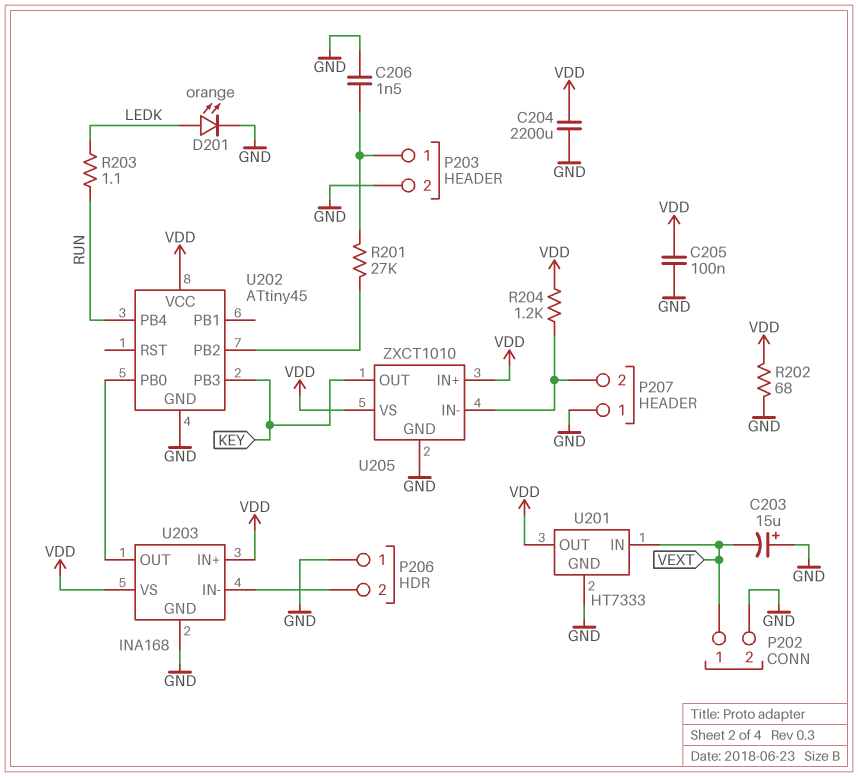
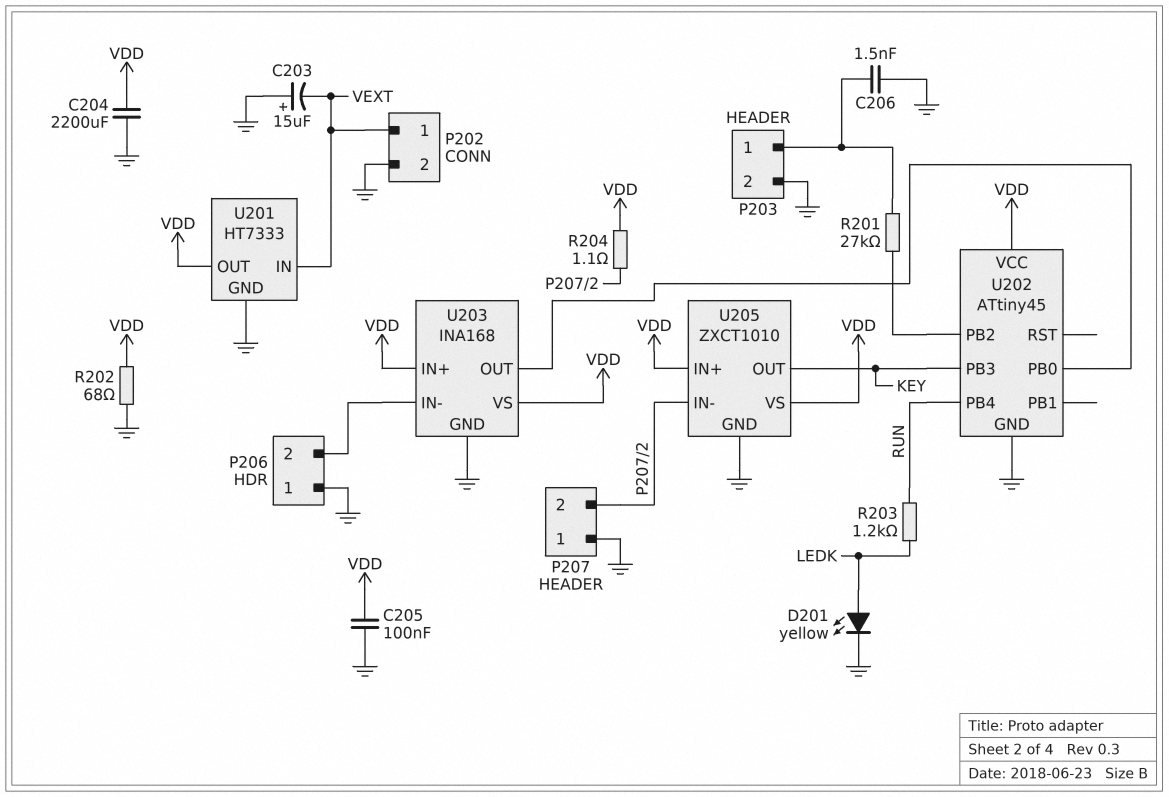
D201: LED orange (A LEDK, K GND) -> LED yellow (A LEDK, K GND)
R203: 1.1 (LEDK, RUN) -> 1.2k (LEDK, RUN)
R204: 1.2k (P207/2, VDD) -> 1.1 (P207/2, VDD)

